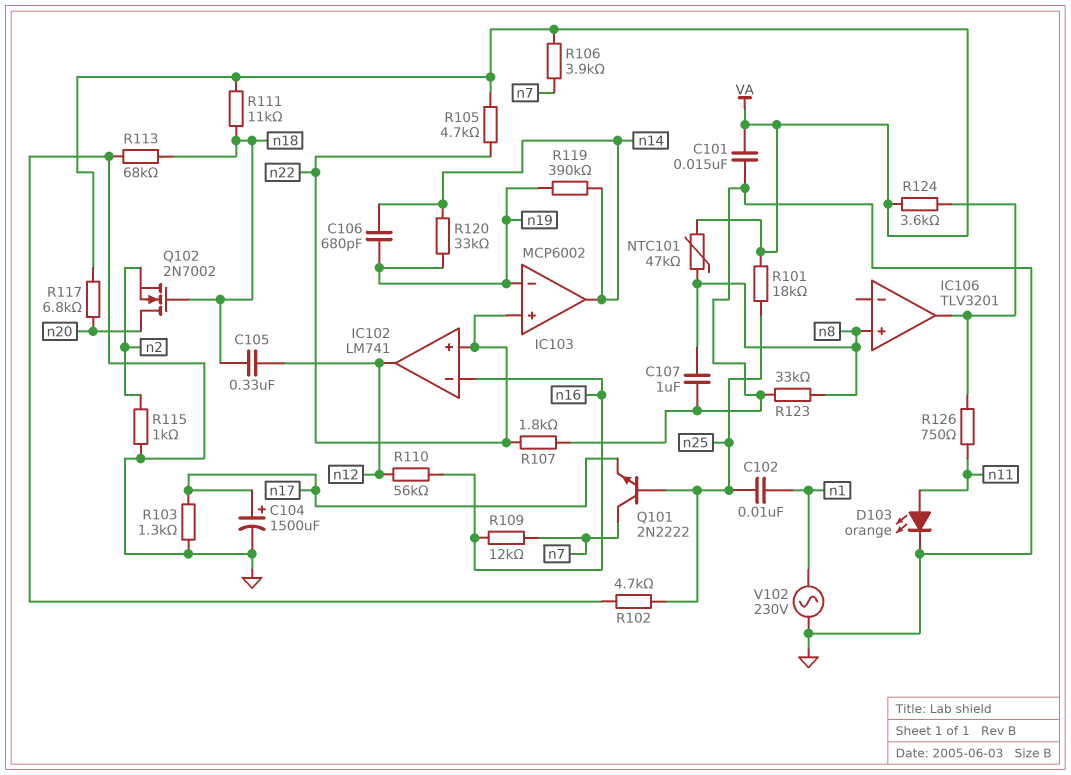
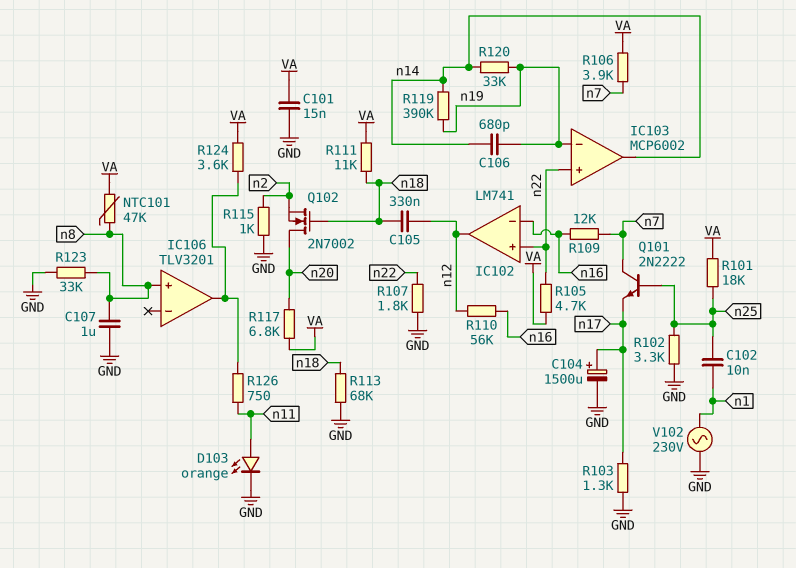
R102: 4.7k (GND, n25) -> 3.3k (GND, n25)

